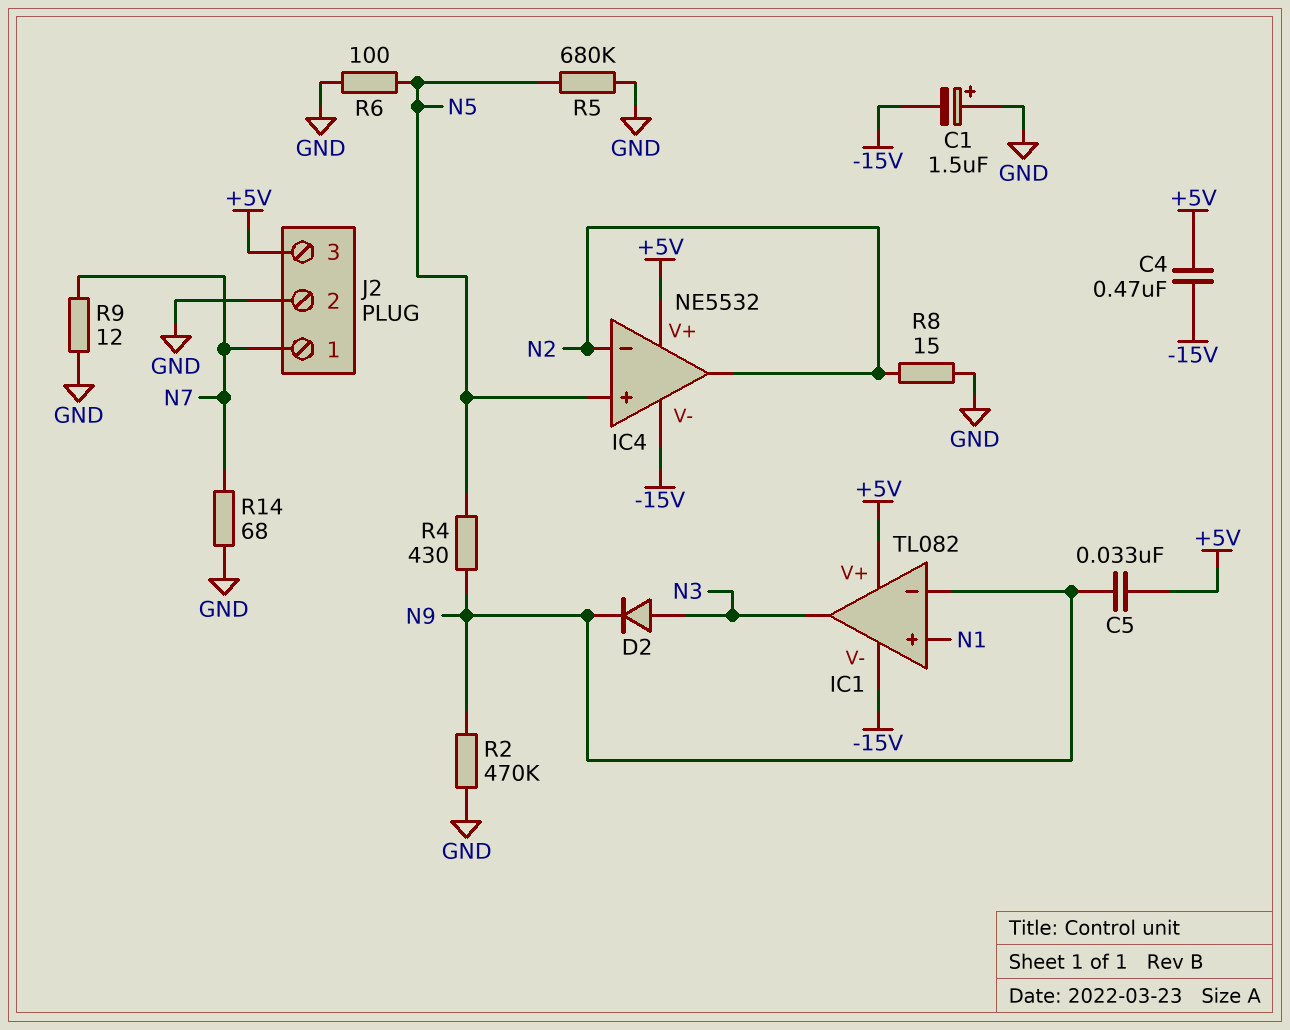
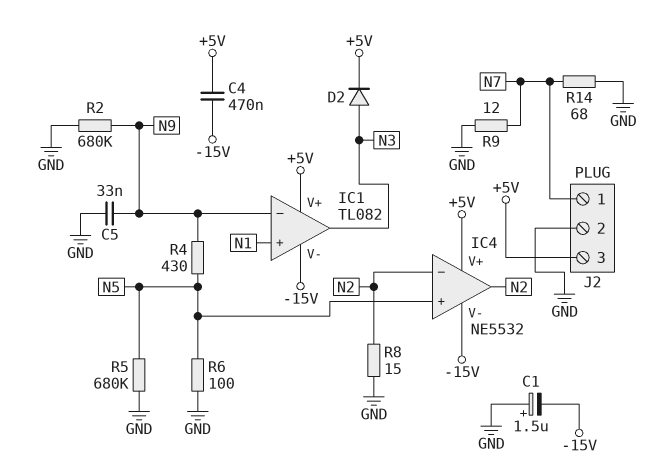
C5: 33nF (+5V, N9) -> 33nF (GND, N9)
D2: diode (A N3, K N9) -> diode (A N3, K +5V)
R2: 470k (GND, N9) -> 680k (GND, N9)

